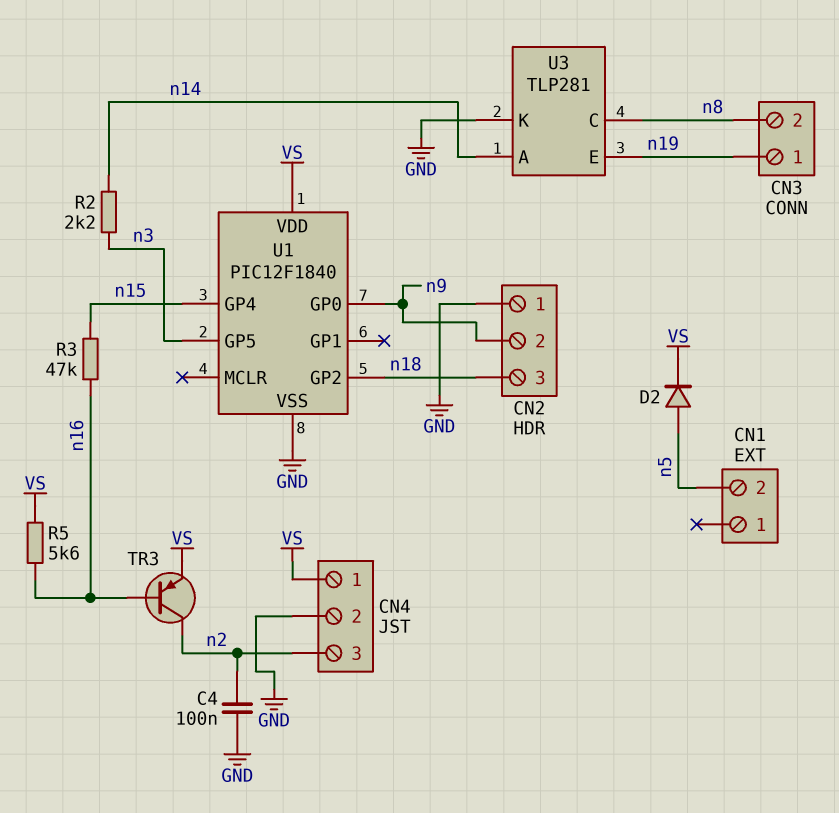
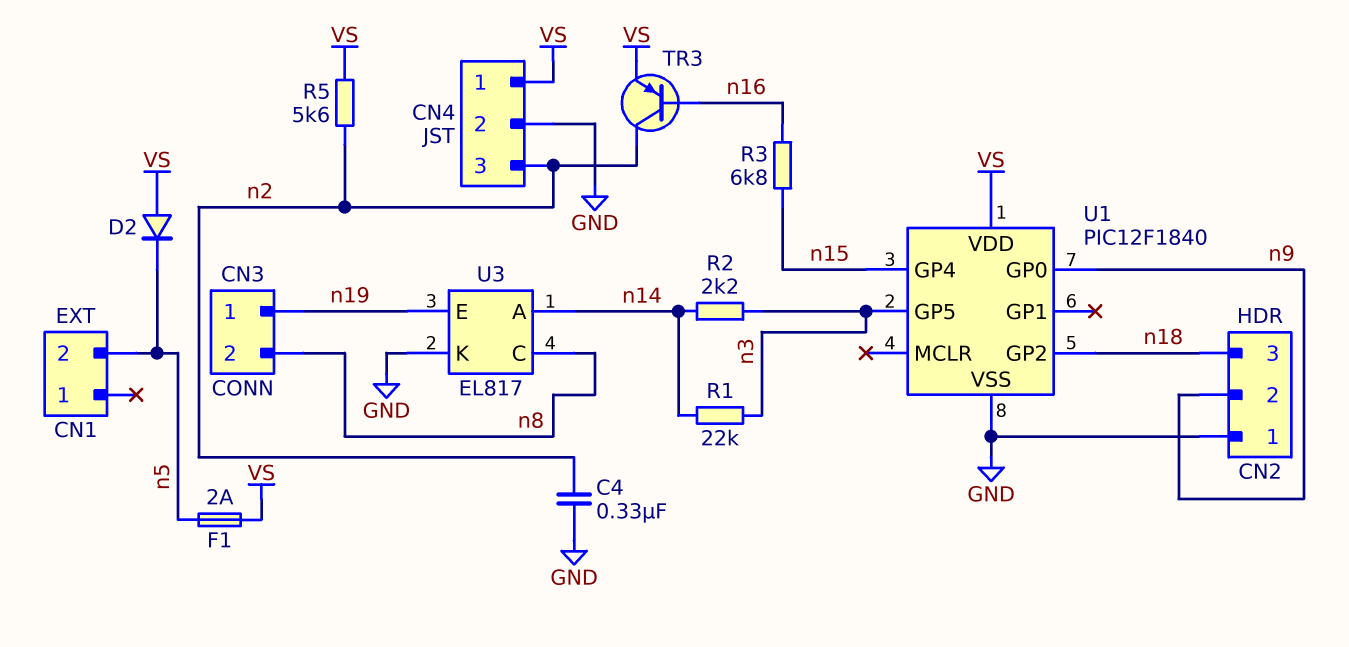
C4: 100nF (GND, n2) -> 330nF (GND, n2)
D2: diode (A n5, K VS) -> diode (A VS, K n5)
F1: none -> 2A (VS, n5)
R1: none -> 22k (n3, n14)
R3: 47k (n15, n16) -> 6.8k (n15, n16)
R5: 5.6k (VS, n16) -> 5.6k (VS, n2)
U3: TLP281 -> EL817

